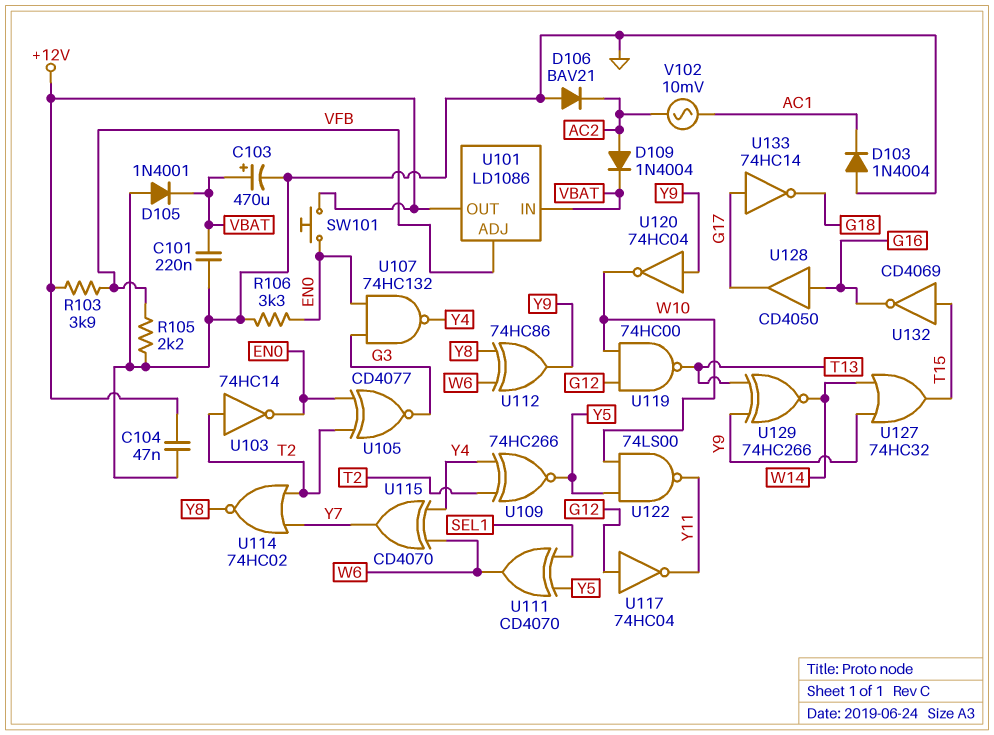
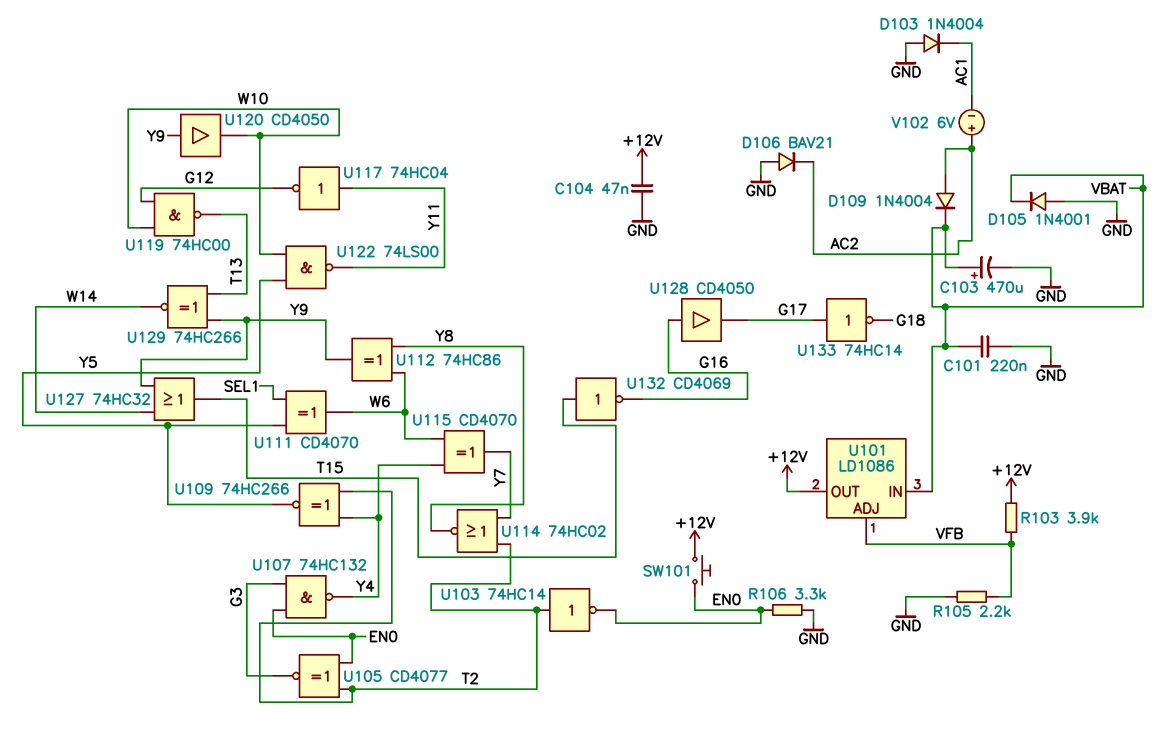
U117: NOT 74HC04 (in G12, out Y11) -> NOT 74HC04 (in Y11, out G12)
U120: NOT 74HC04 (in Y9, out W10) -> buffer CD4050 (in Y9, out W10)
V102: AC 10mV (AC1, AC2) -> 6V (plus AC2, minus AC1)

